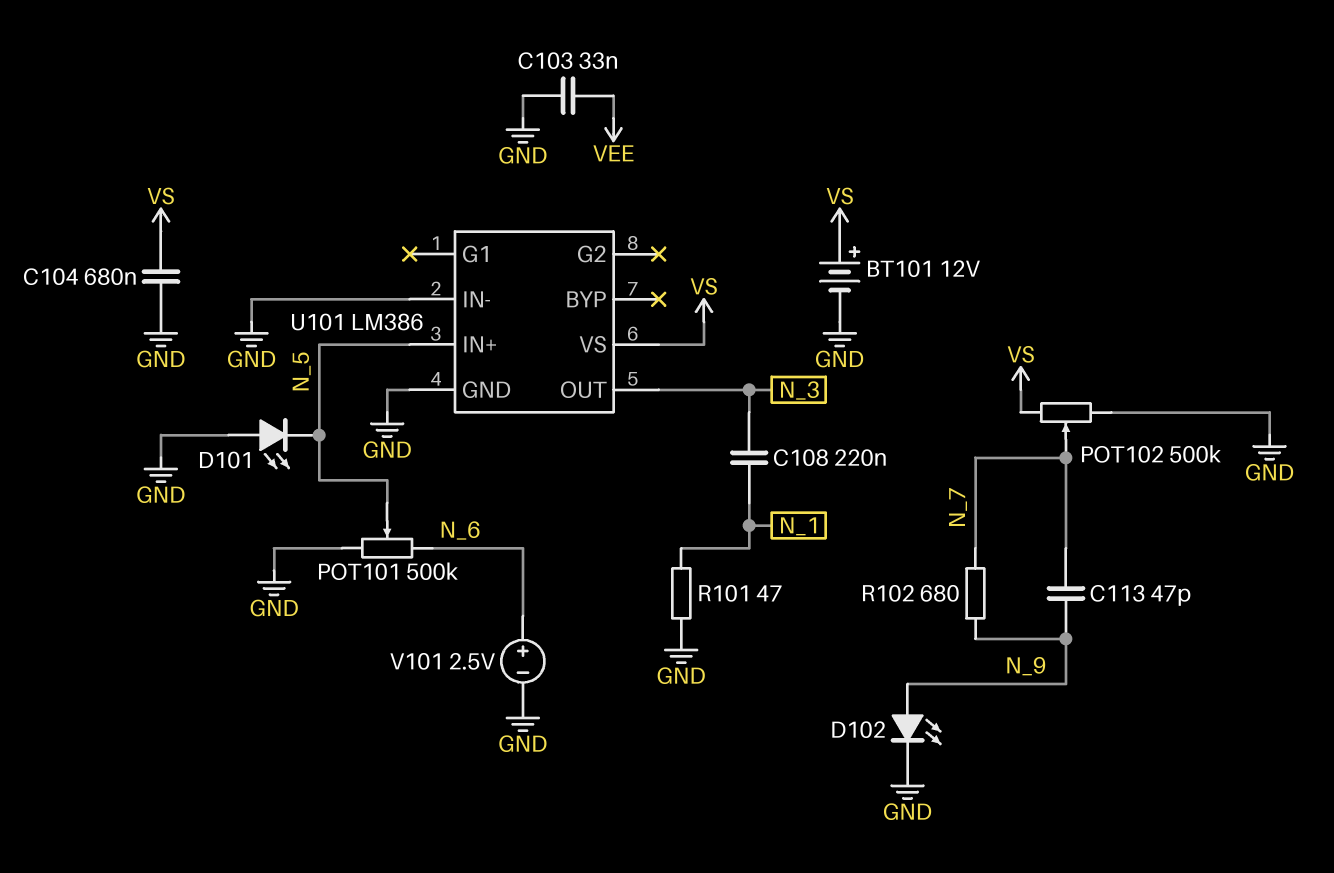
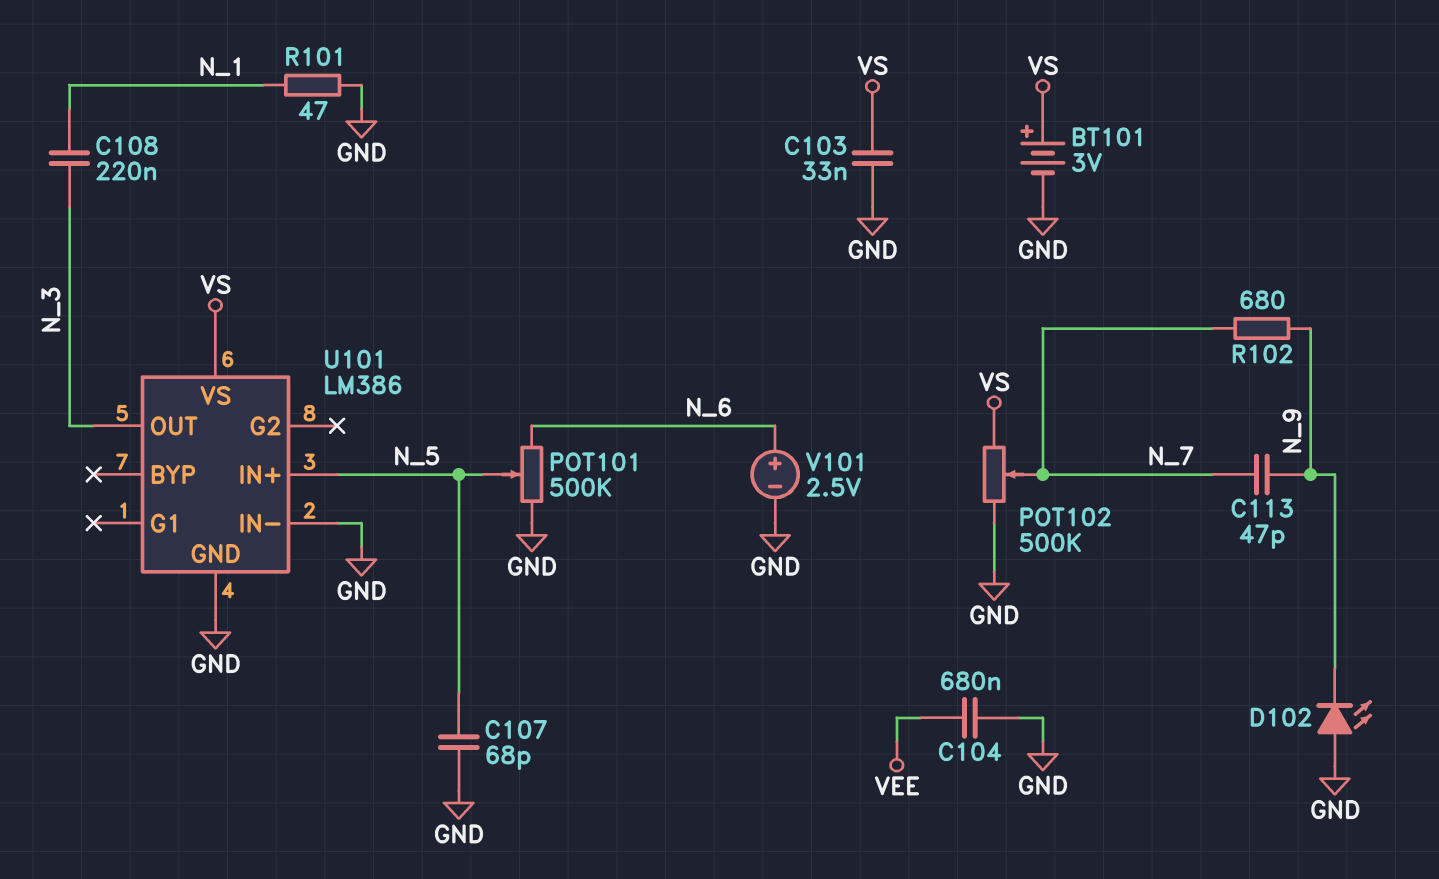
BT101: 12V (plus VS, minus GND) -> 3V (plus VS, minus GND)
C103: 33nF (GND, VEE) -> 33nF (GND, VS)
C104: 680nF (GND, VS) -> 680nF (GND, VEE)
C107: none -> 68pF (GND, N_5)
D101: LED (A GND, K N_5) -> none
D102: LED (A N_9, K GND) -> LED (A GND, K N_9)

